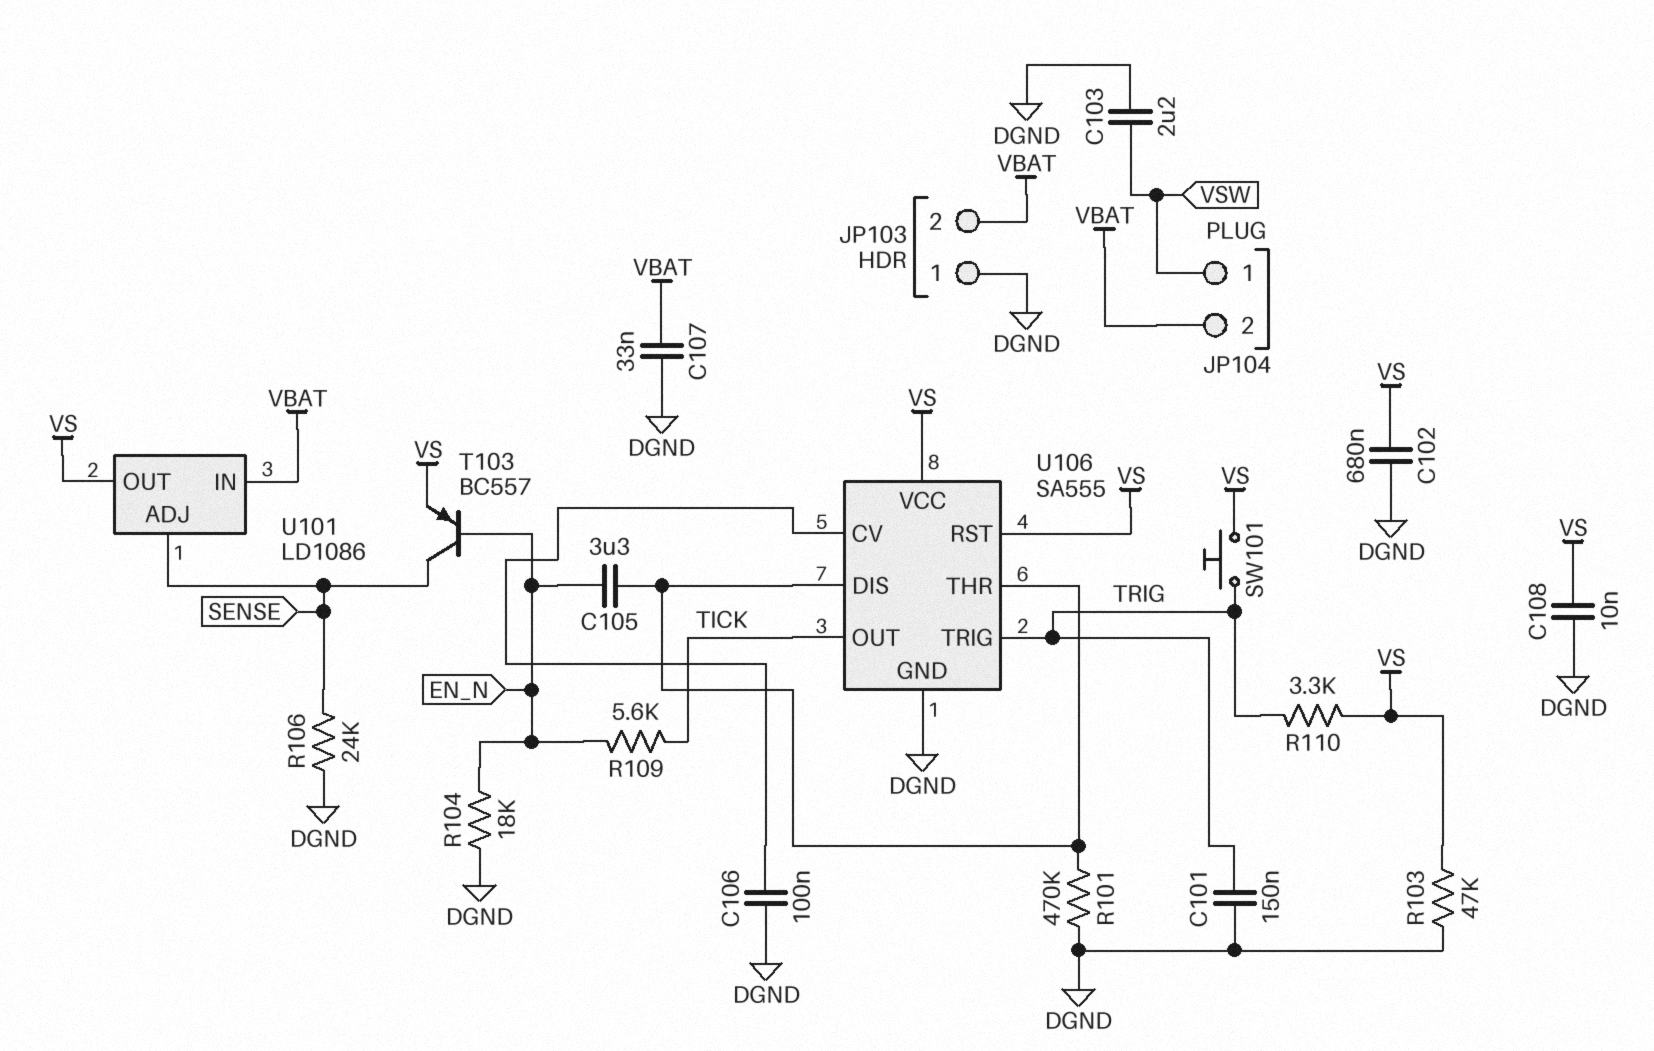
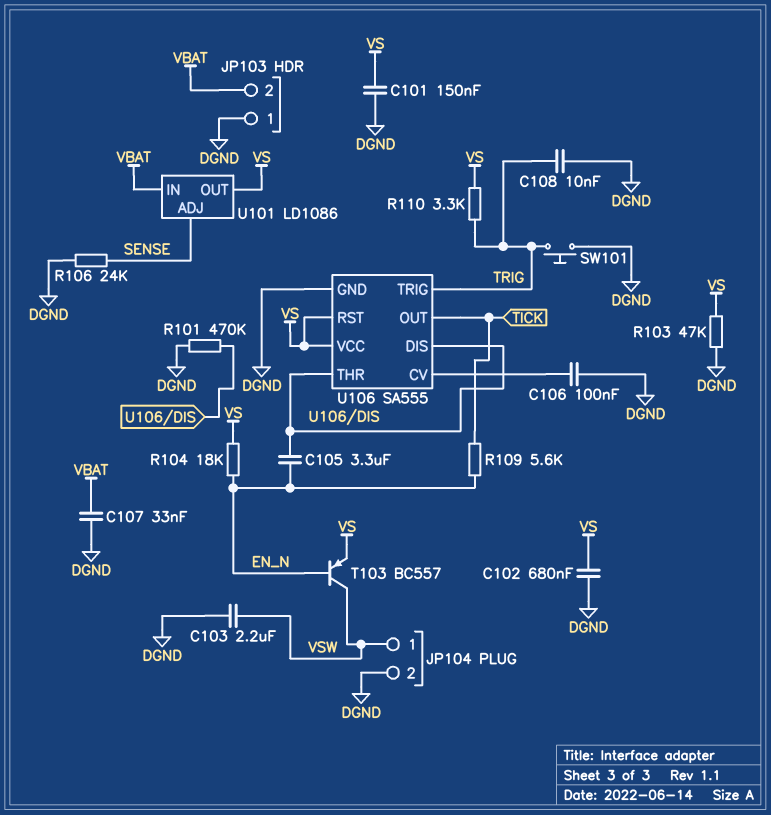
C101: 150nF (DGND, TRIG) -> 150nF (DGND, VS)
C108: 10nF (DGND, VS) -> 10nF (DGND, TRIG)
JP104 pin 2: VBAT -> DGND
R104: 18k (DGND, EN_N) -> 18k (EN_N, VS)
SW101: button (TRIG, VS) -> button (DGND, TRIG)
T103: PNP BC557 (B EN_N, C SENSE, E VS) -> PNP BC557 (B EN_N, C VSW, E VS)

